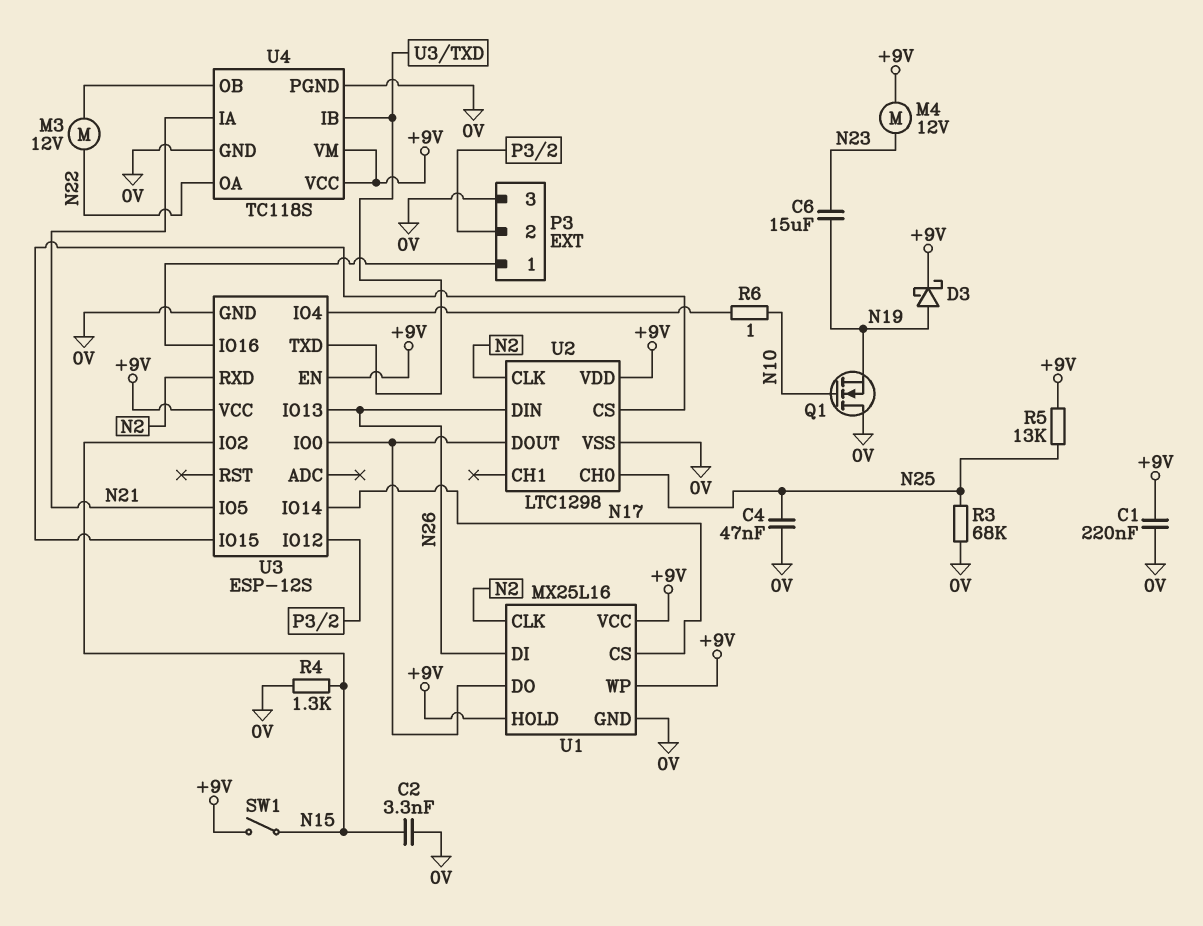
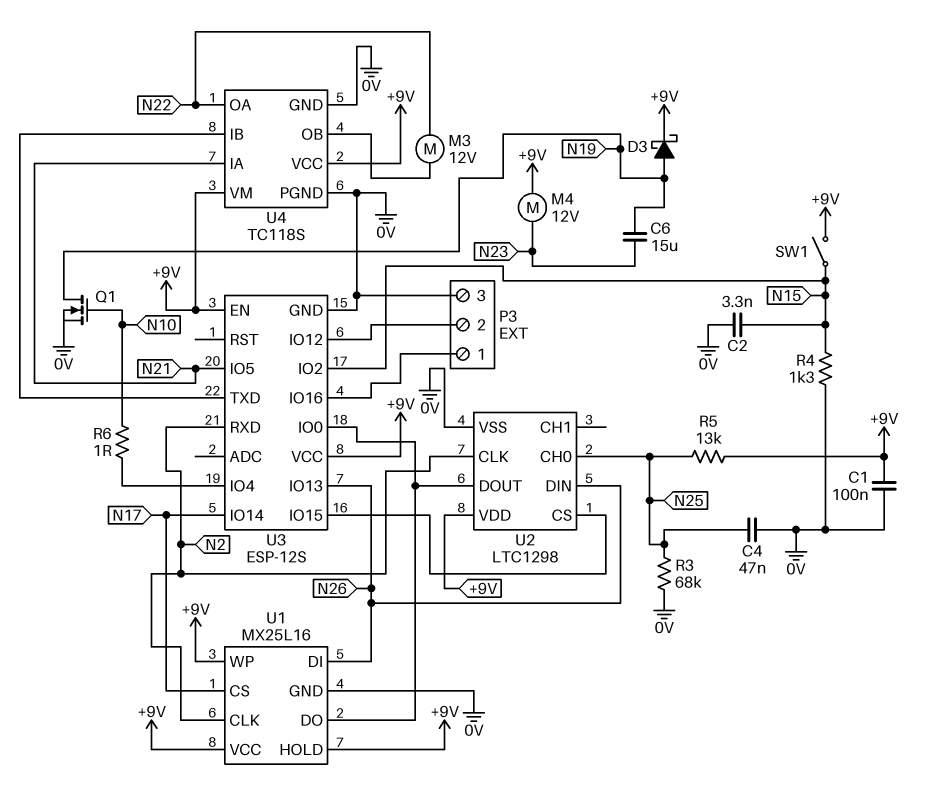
C1: 220nF (+9V, 0V) -> 100nF (+9V, 0V)
Q1: NMOS (G N10, D 0V, S N19) -> NMOS (G N10, D N19, S 0V)

